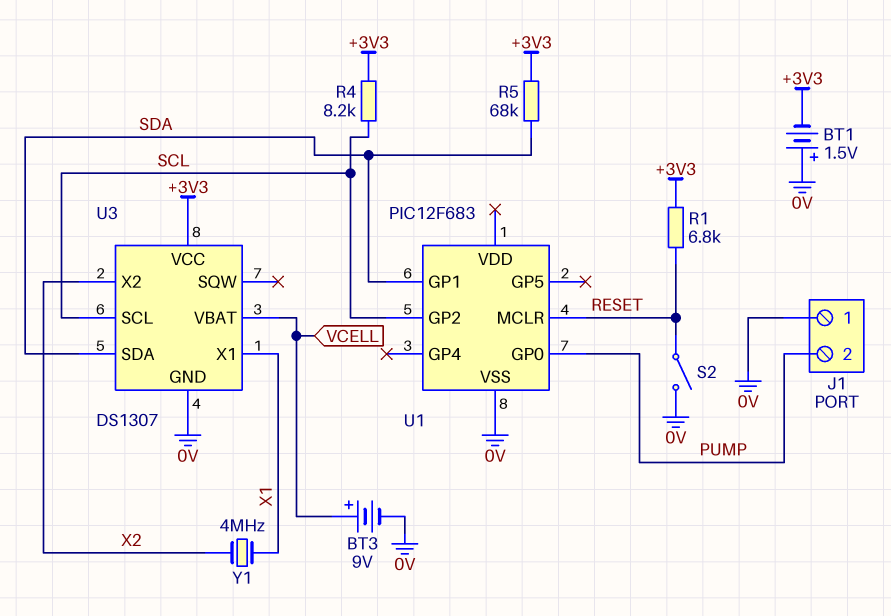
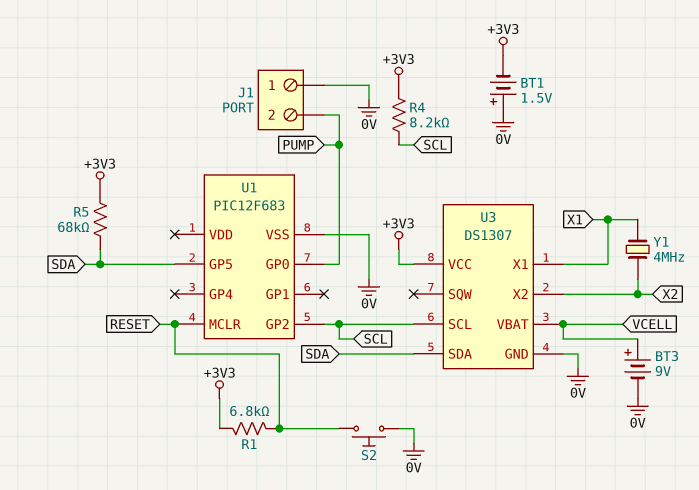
S2: switch (0V, RESET) -> button (0V, RESET)
U1 pin GP1: SDA -> none
U1 pin GP5: none -> SDA

